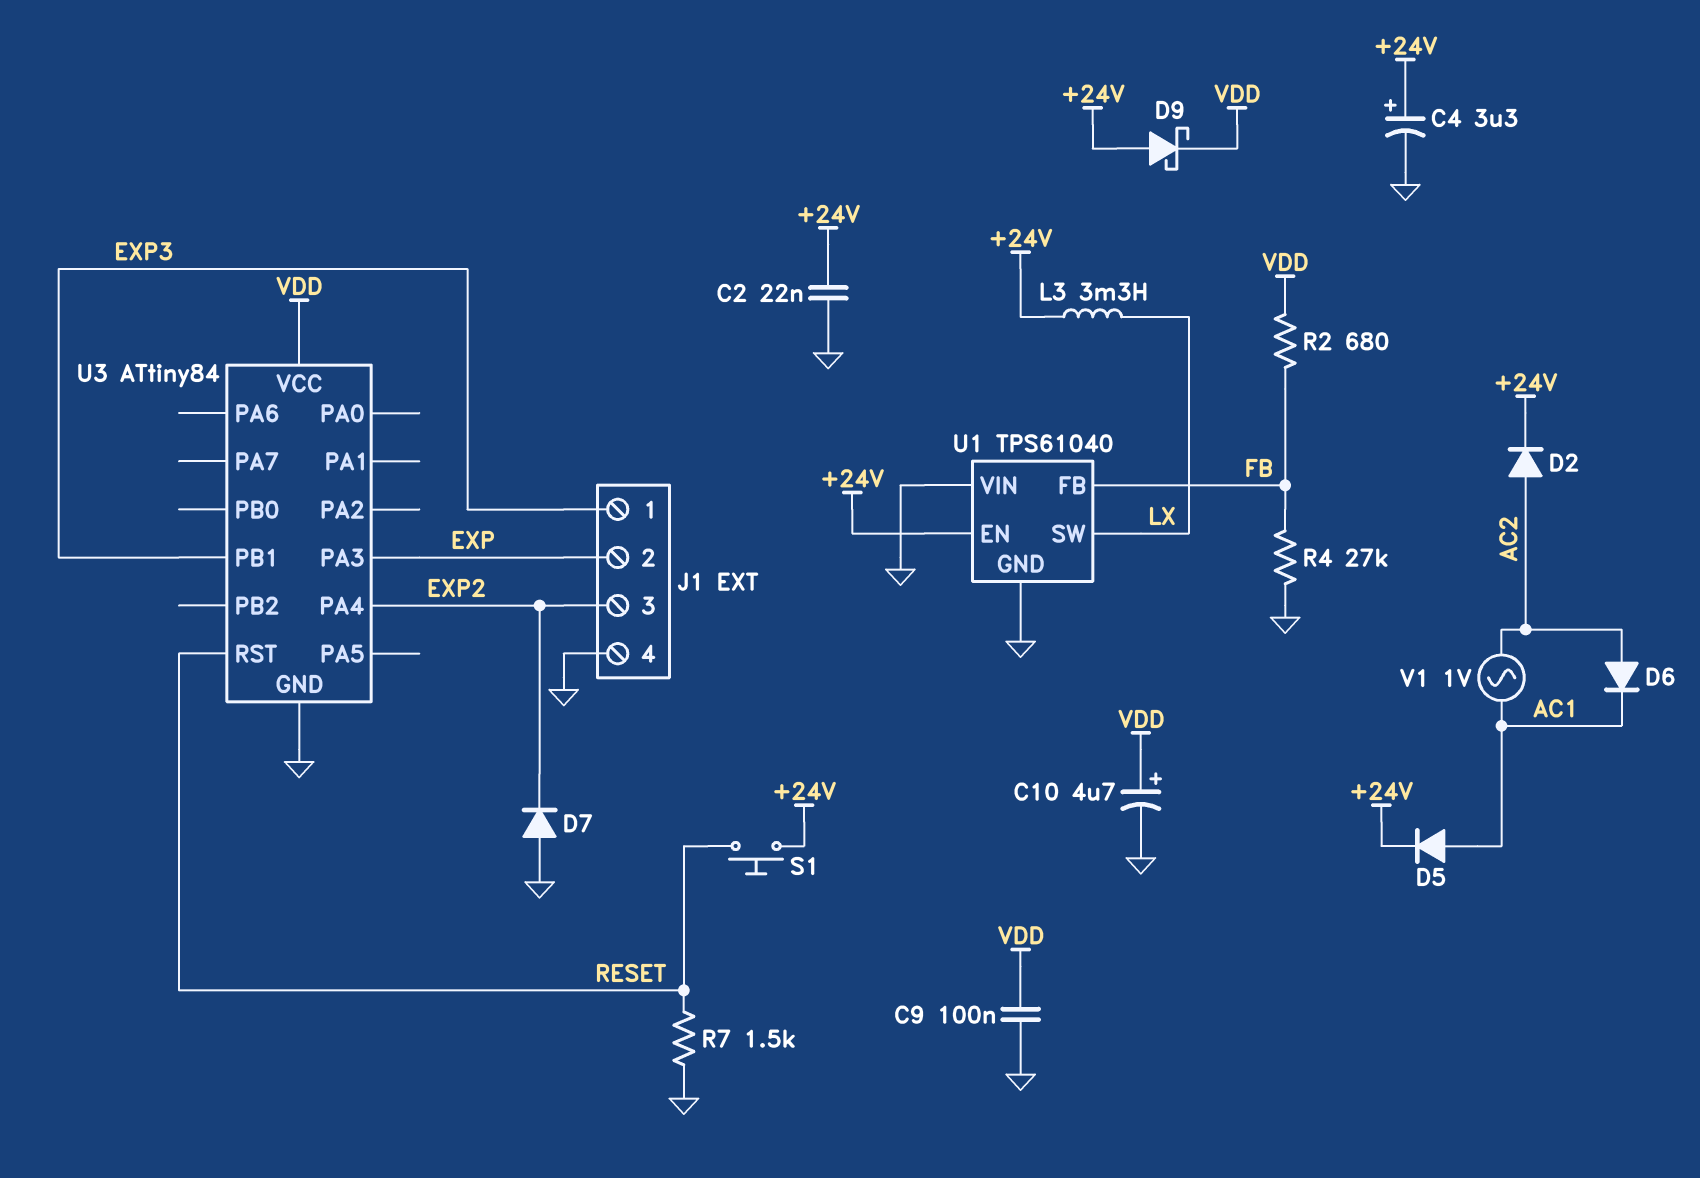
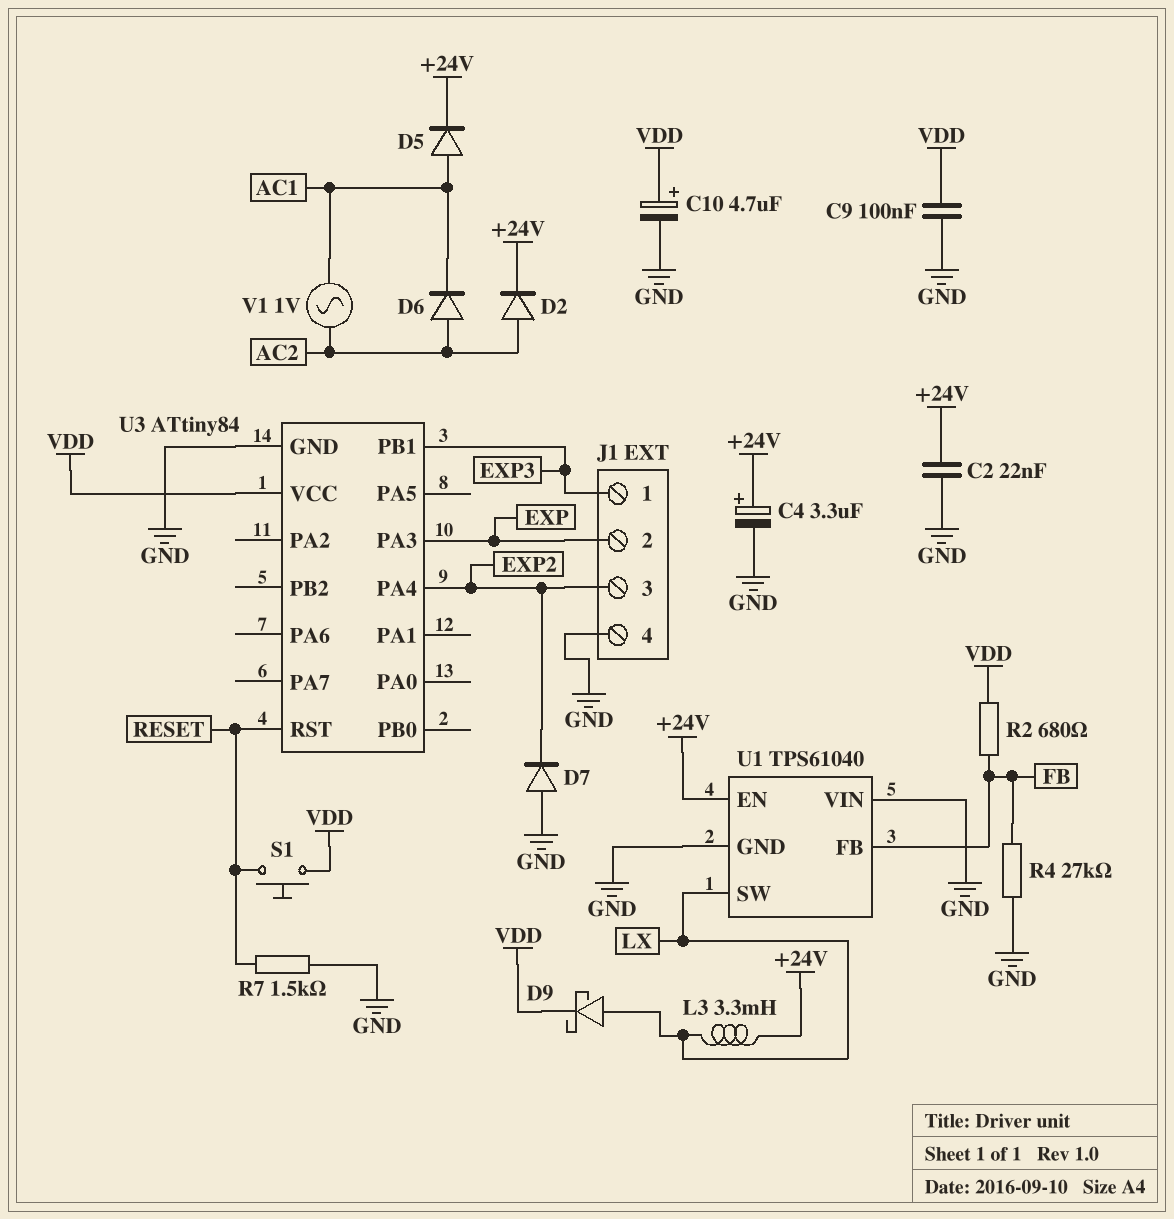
D9: schottky (A +24V, K VDD) -> schottky (A LX, K VDD)
S1: button (+24V, RESET) -> button (RESET, VDD)

